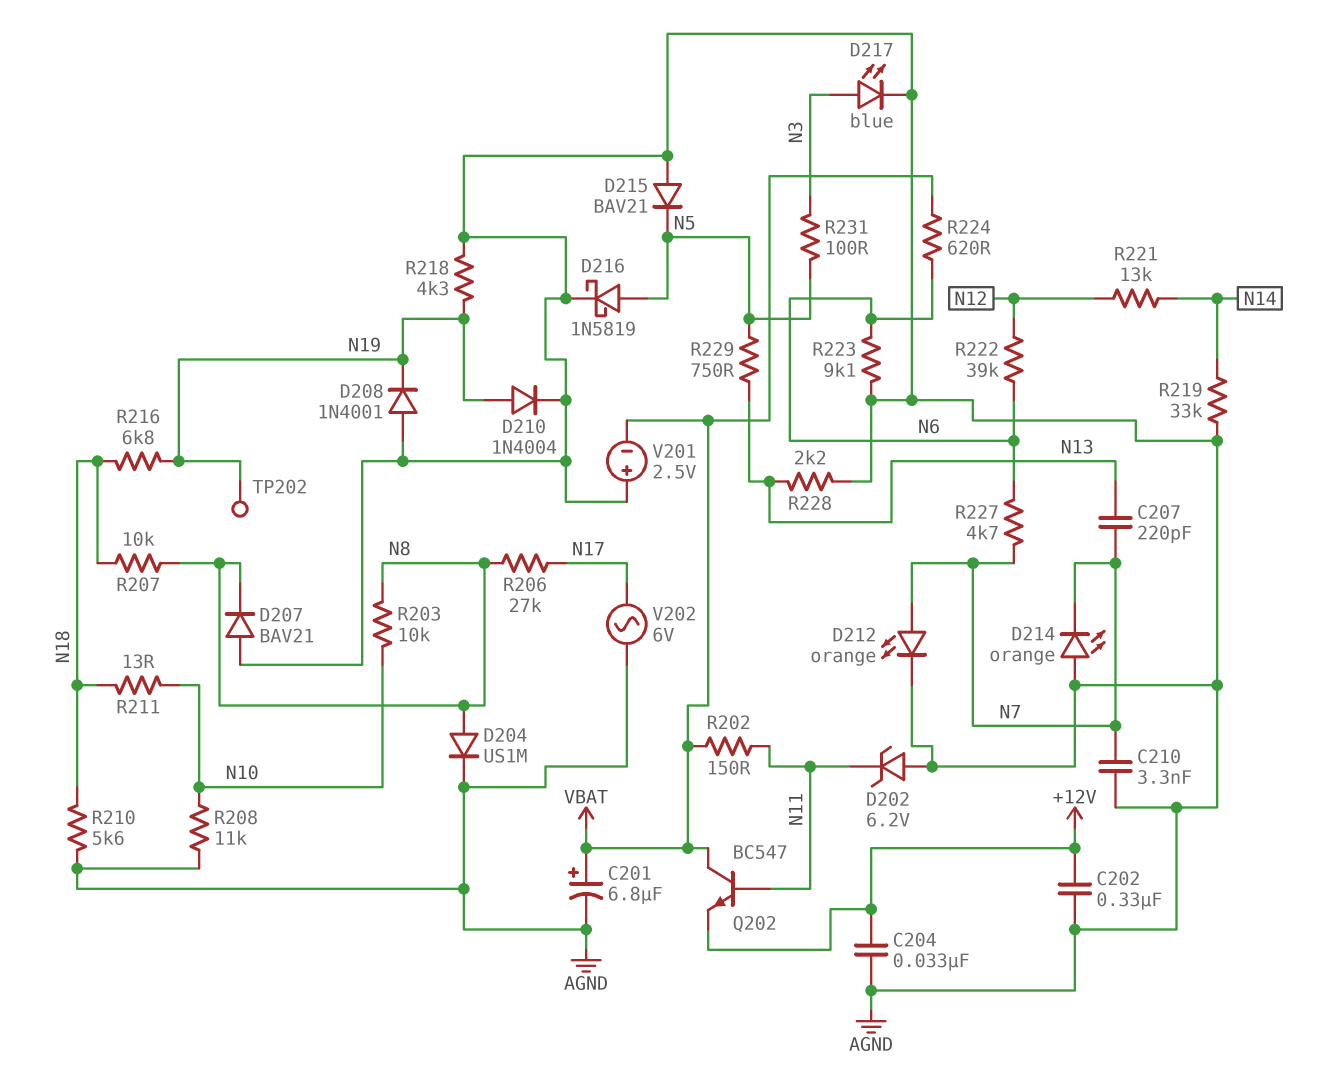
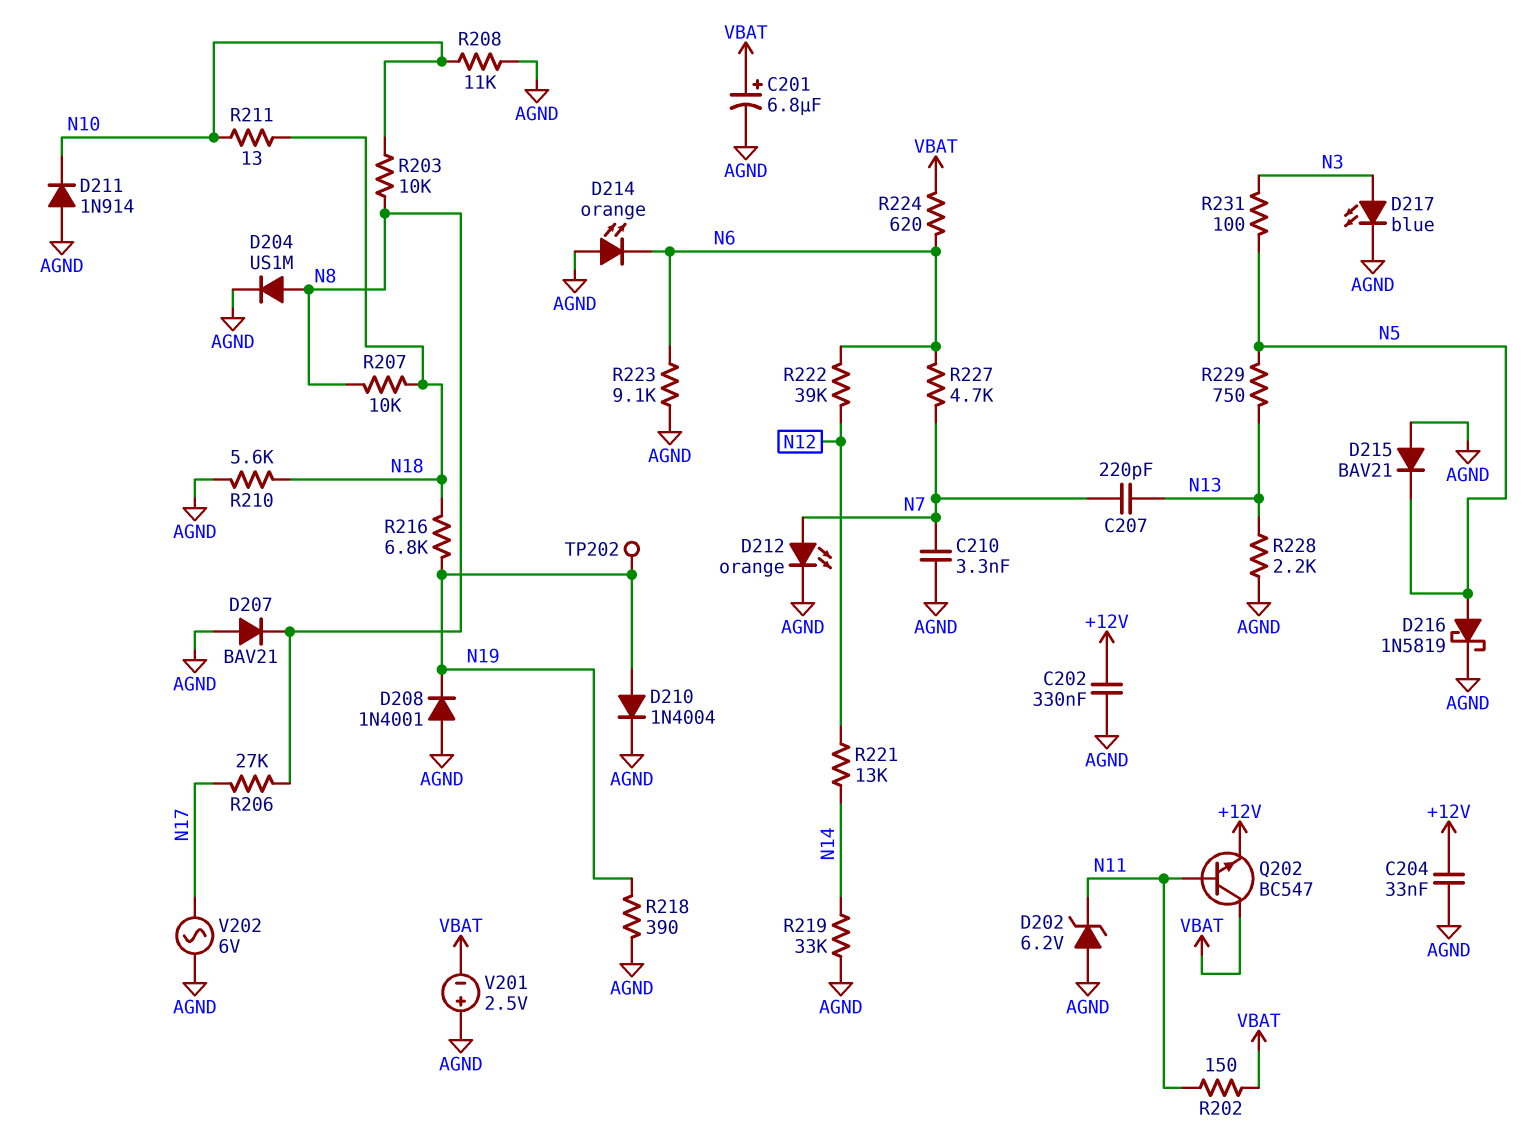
D211: none -> diode 1N914 (A AGND, K N10)
D214: LED orange (A AGND, K N7) -> LED orange (A AGND, K N6)
R218: 4.3k (AGND, N19) -> 390 (AGND, N19)

